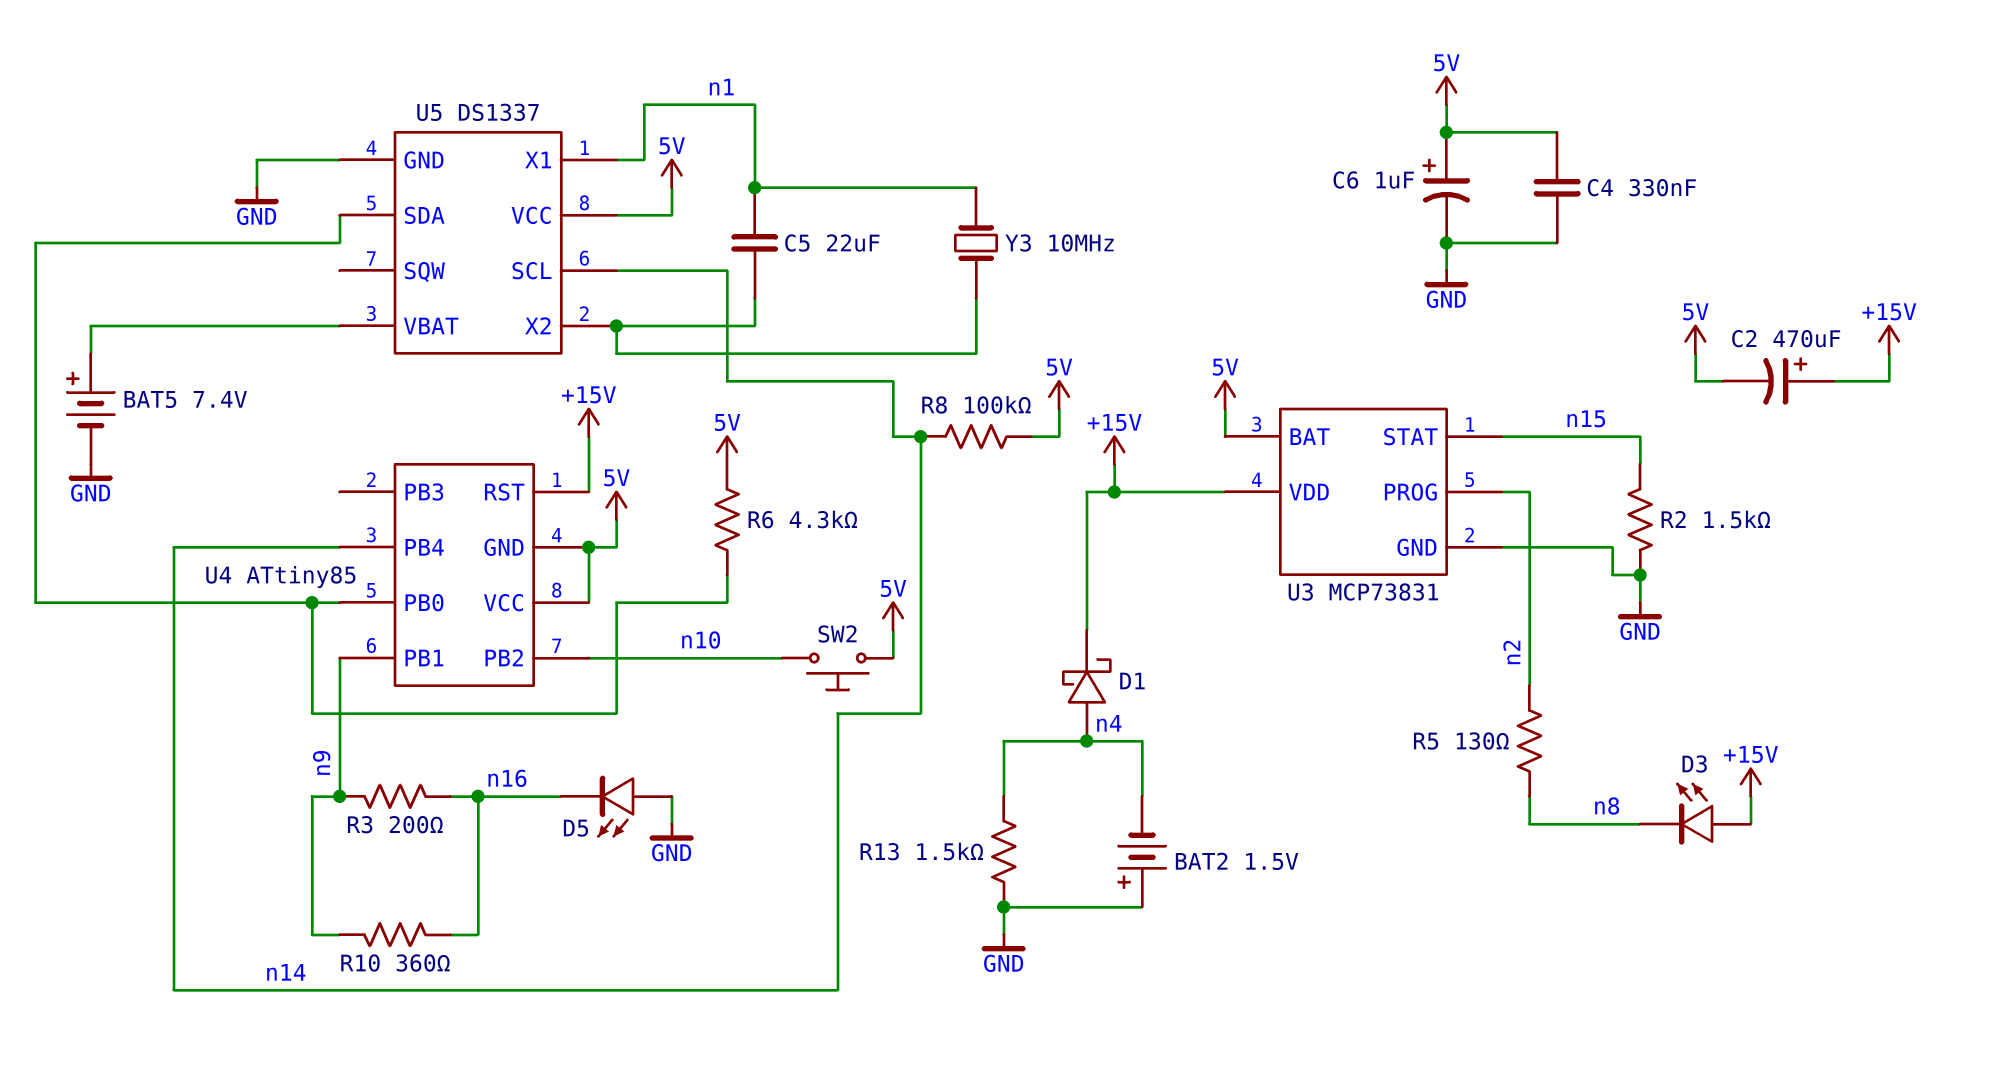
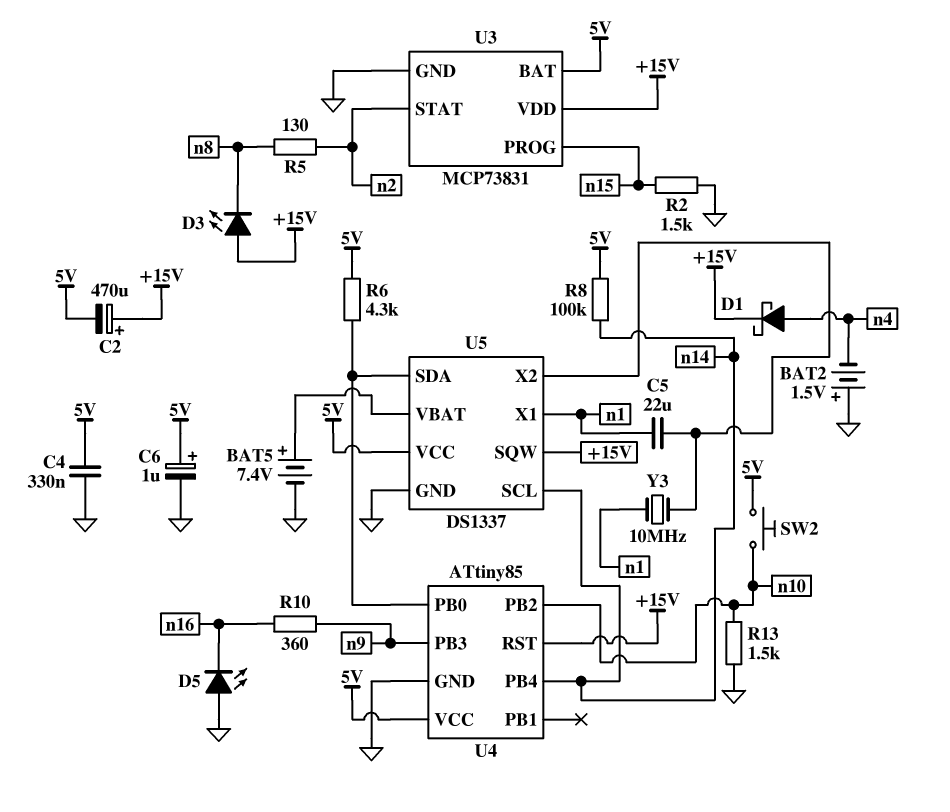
R3: 200 (n9, n16) -> none
R13: 1.5k (GND, n4) -> 1.5k (GND, n10)
U3 pin PROG: n2 -> n15
U3 pin STAT: n15 -> n2
U4 pin GND: 5V -> GND
U4 pin PB1: n9 -> none
U4 pin PB3: none -> n9
U5 pin SQW: none -> +15V

